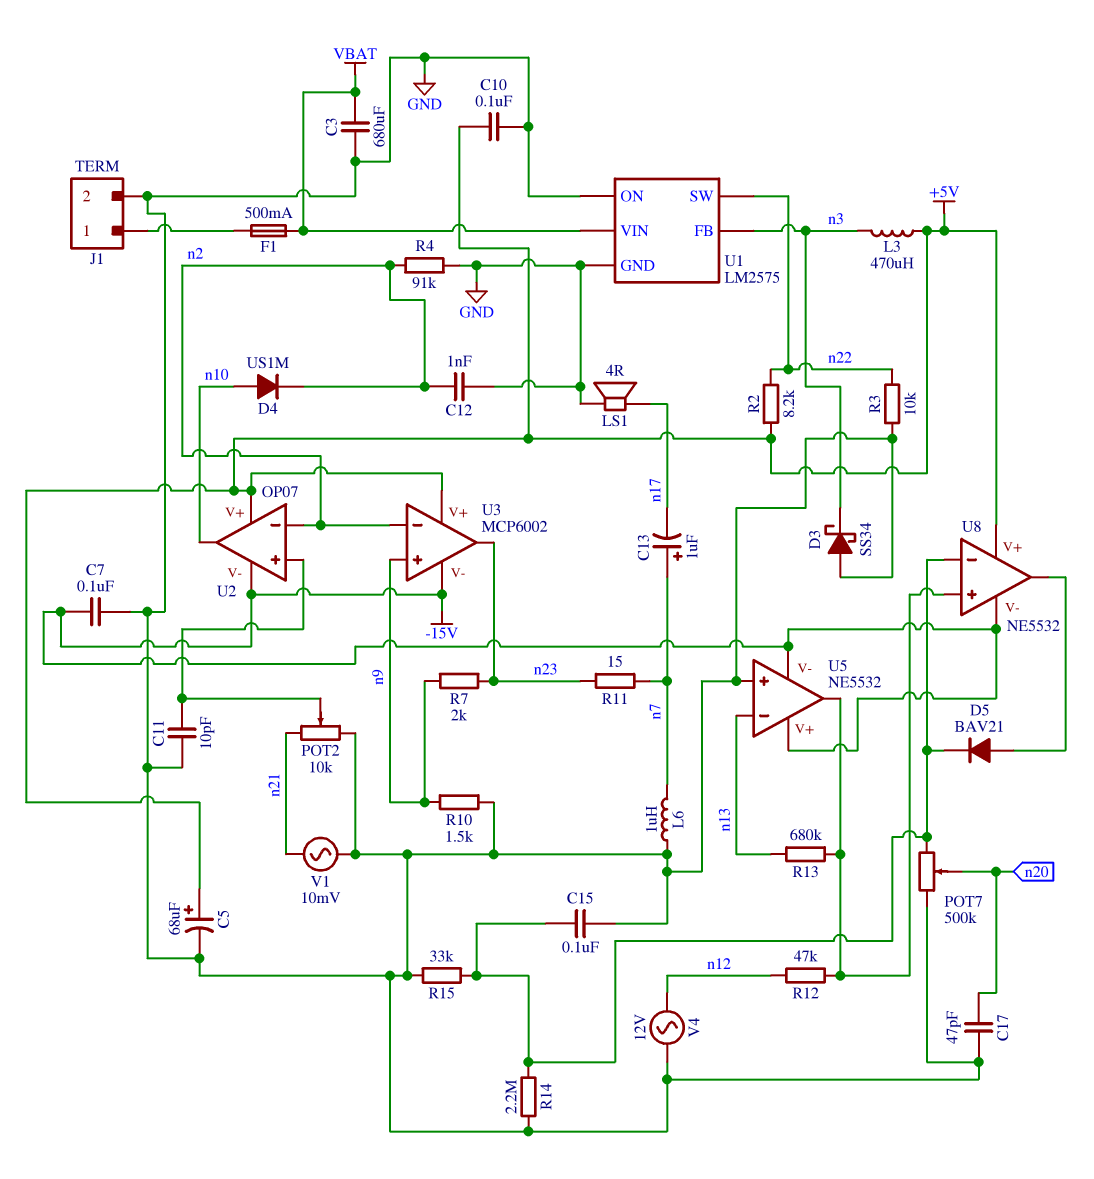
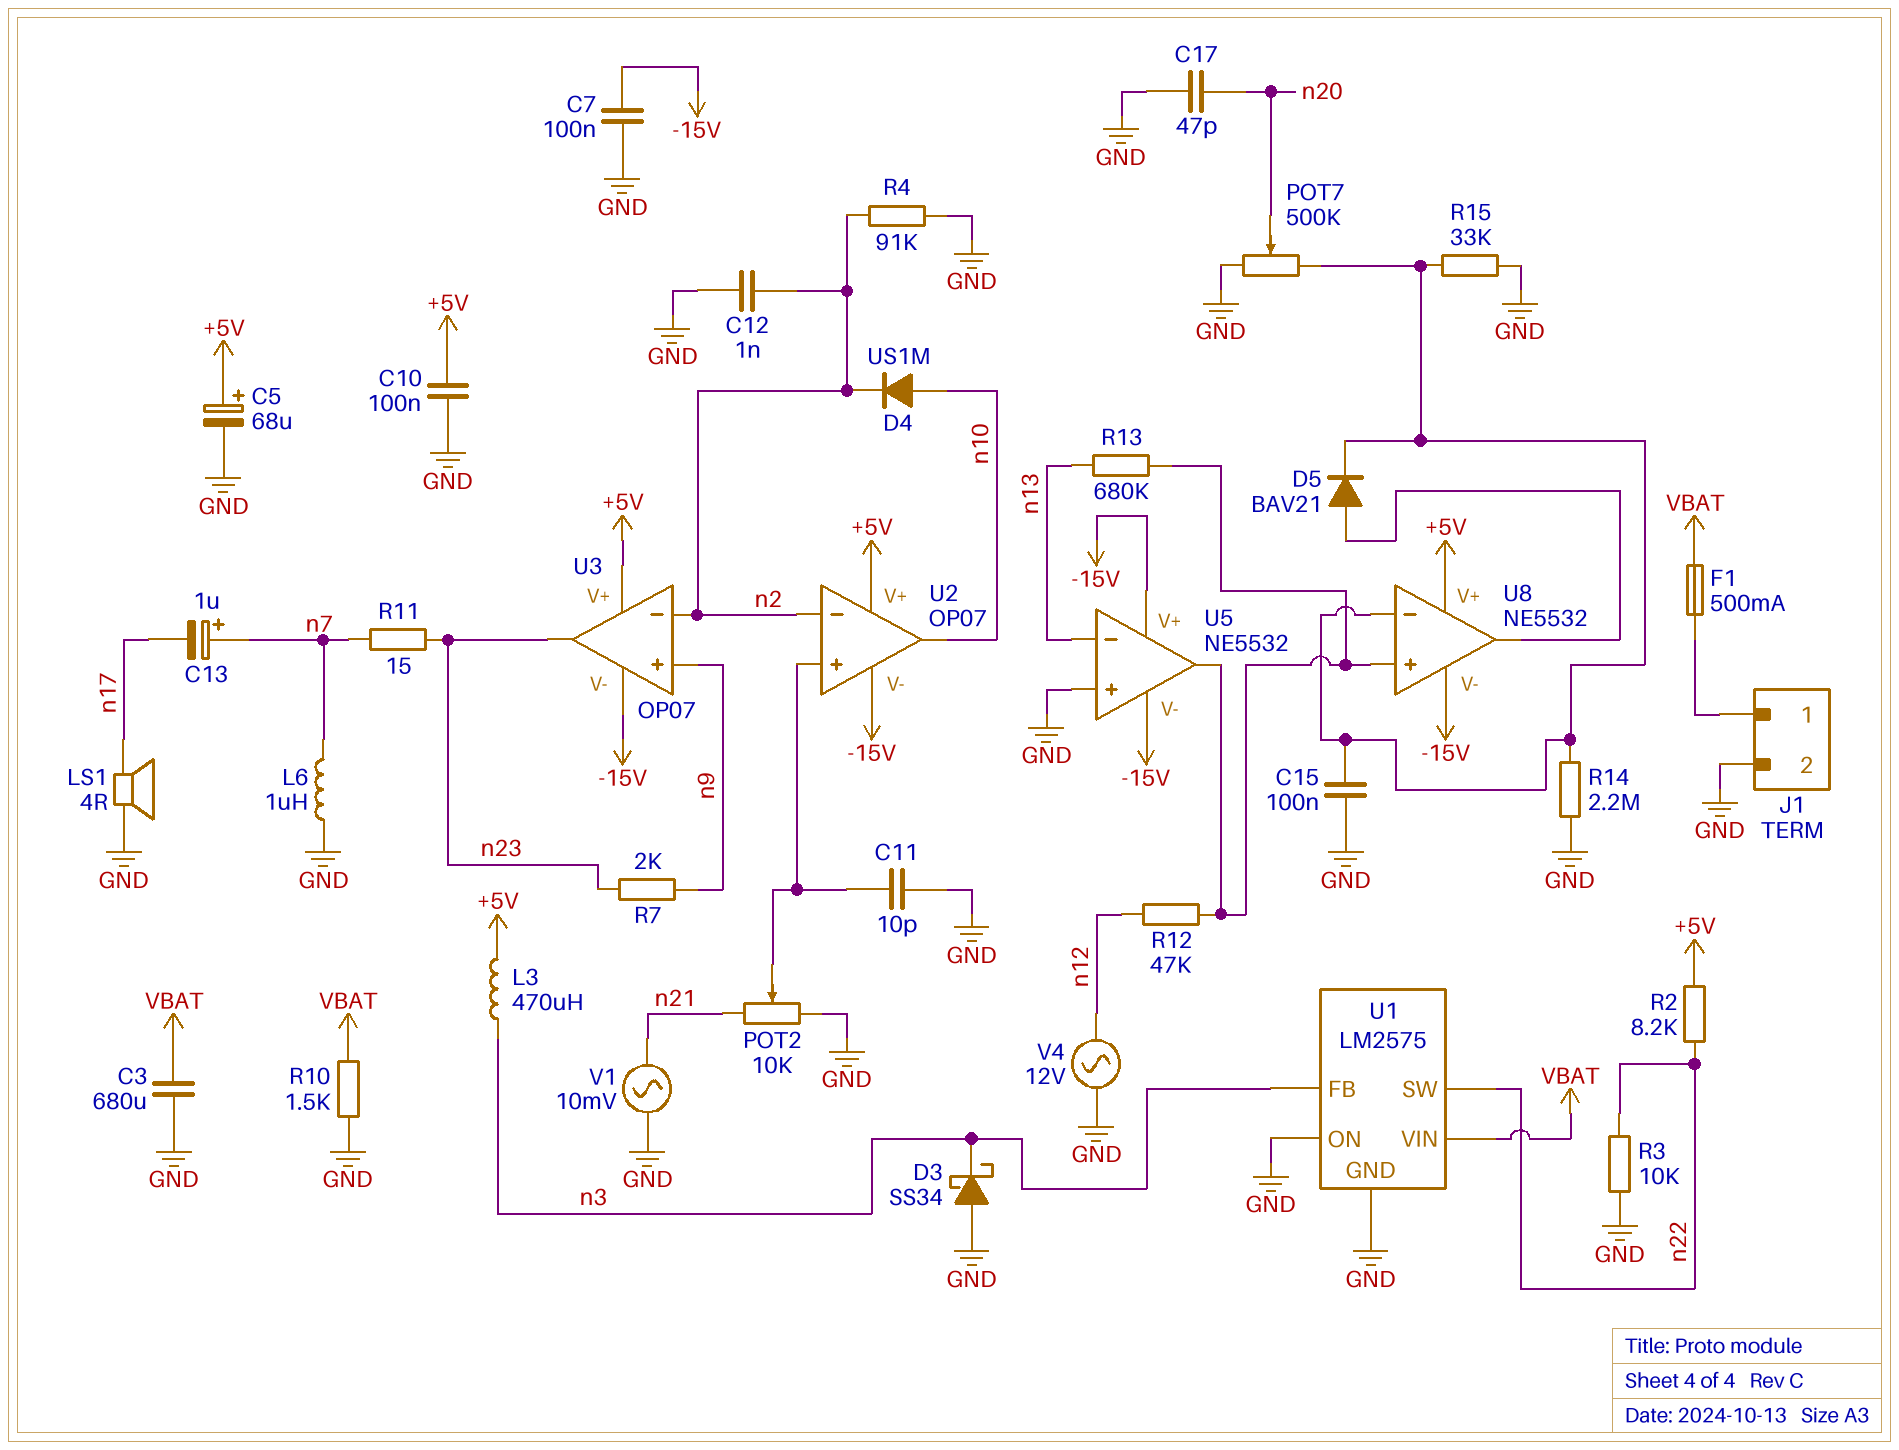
R10: 1.5k (GND, n9) -> 1.5k (GND, VBAT)
U3: MCP6002 -> OP07

